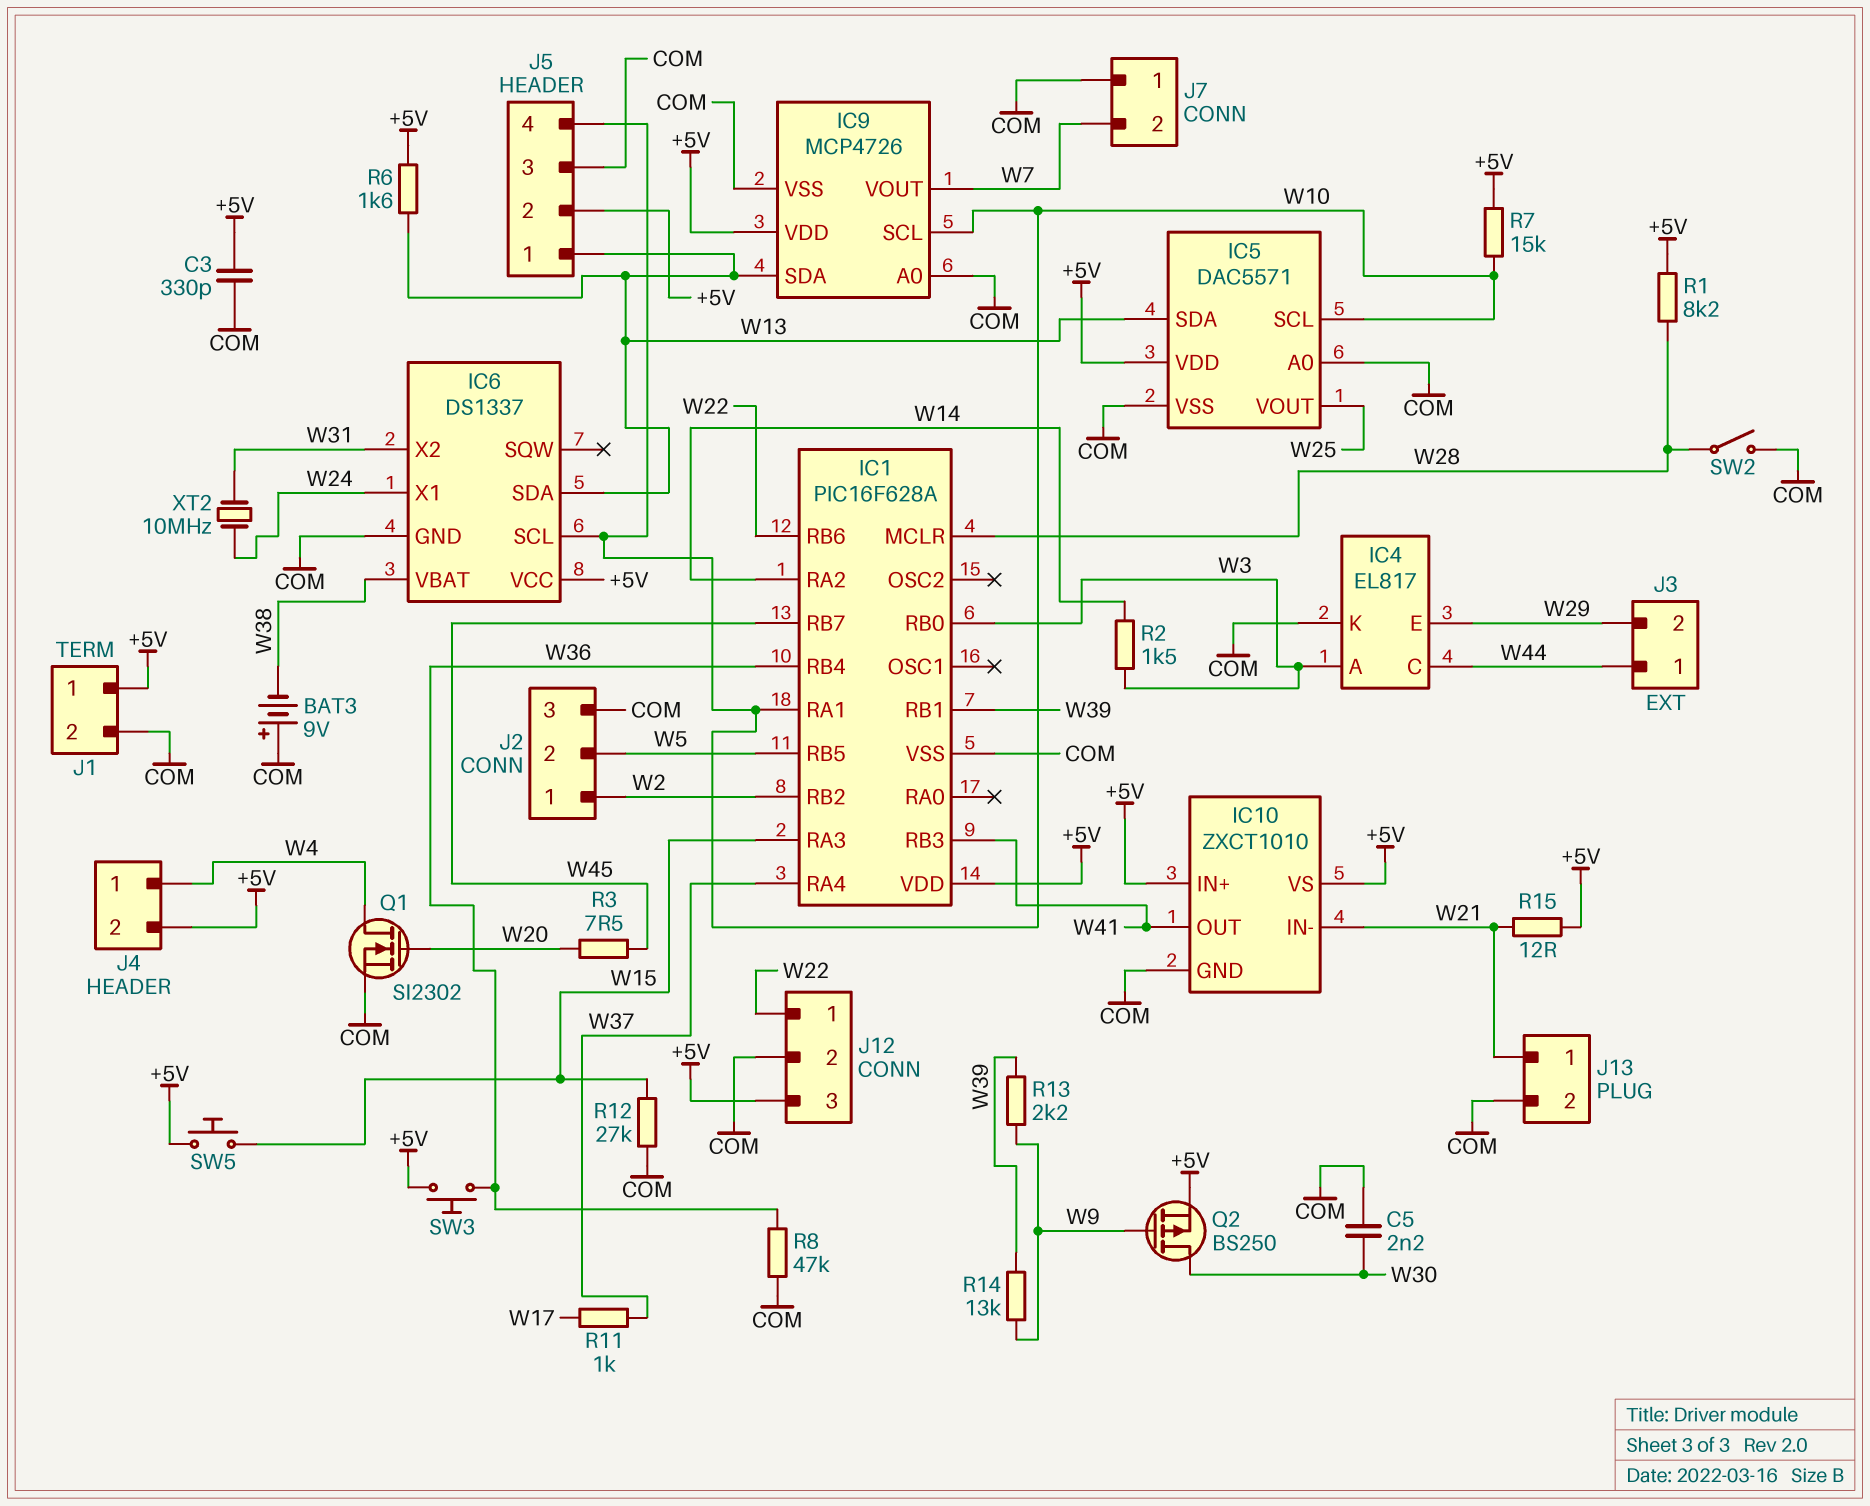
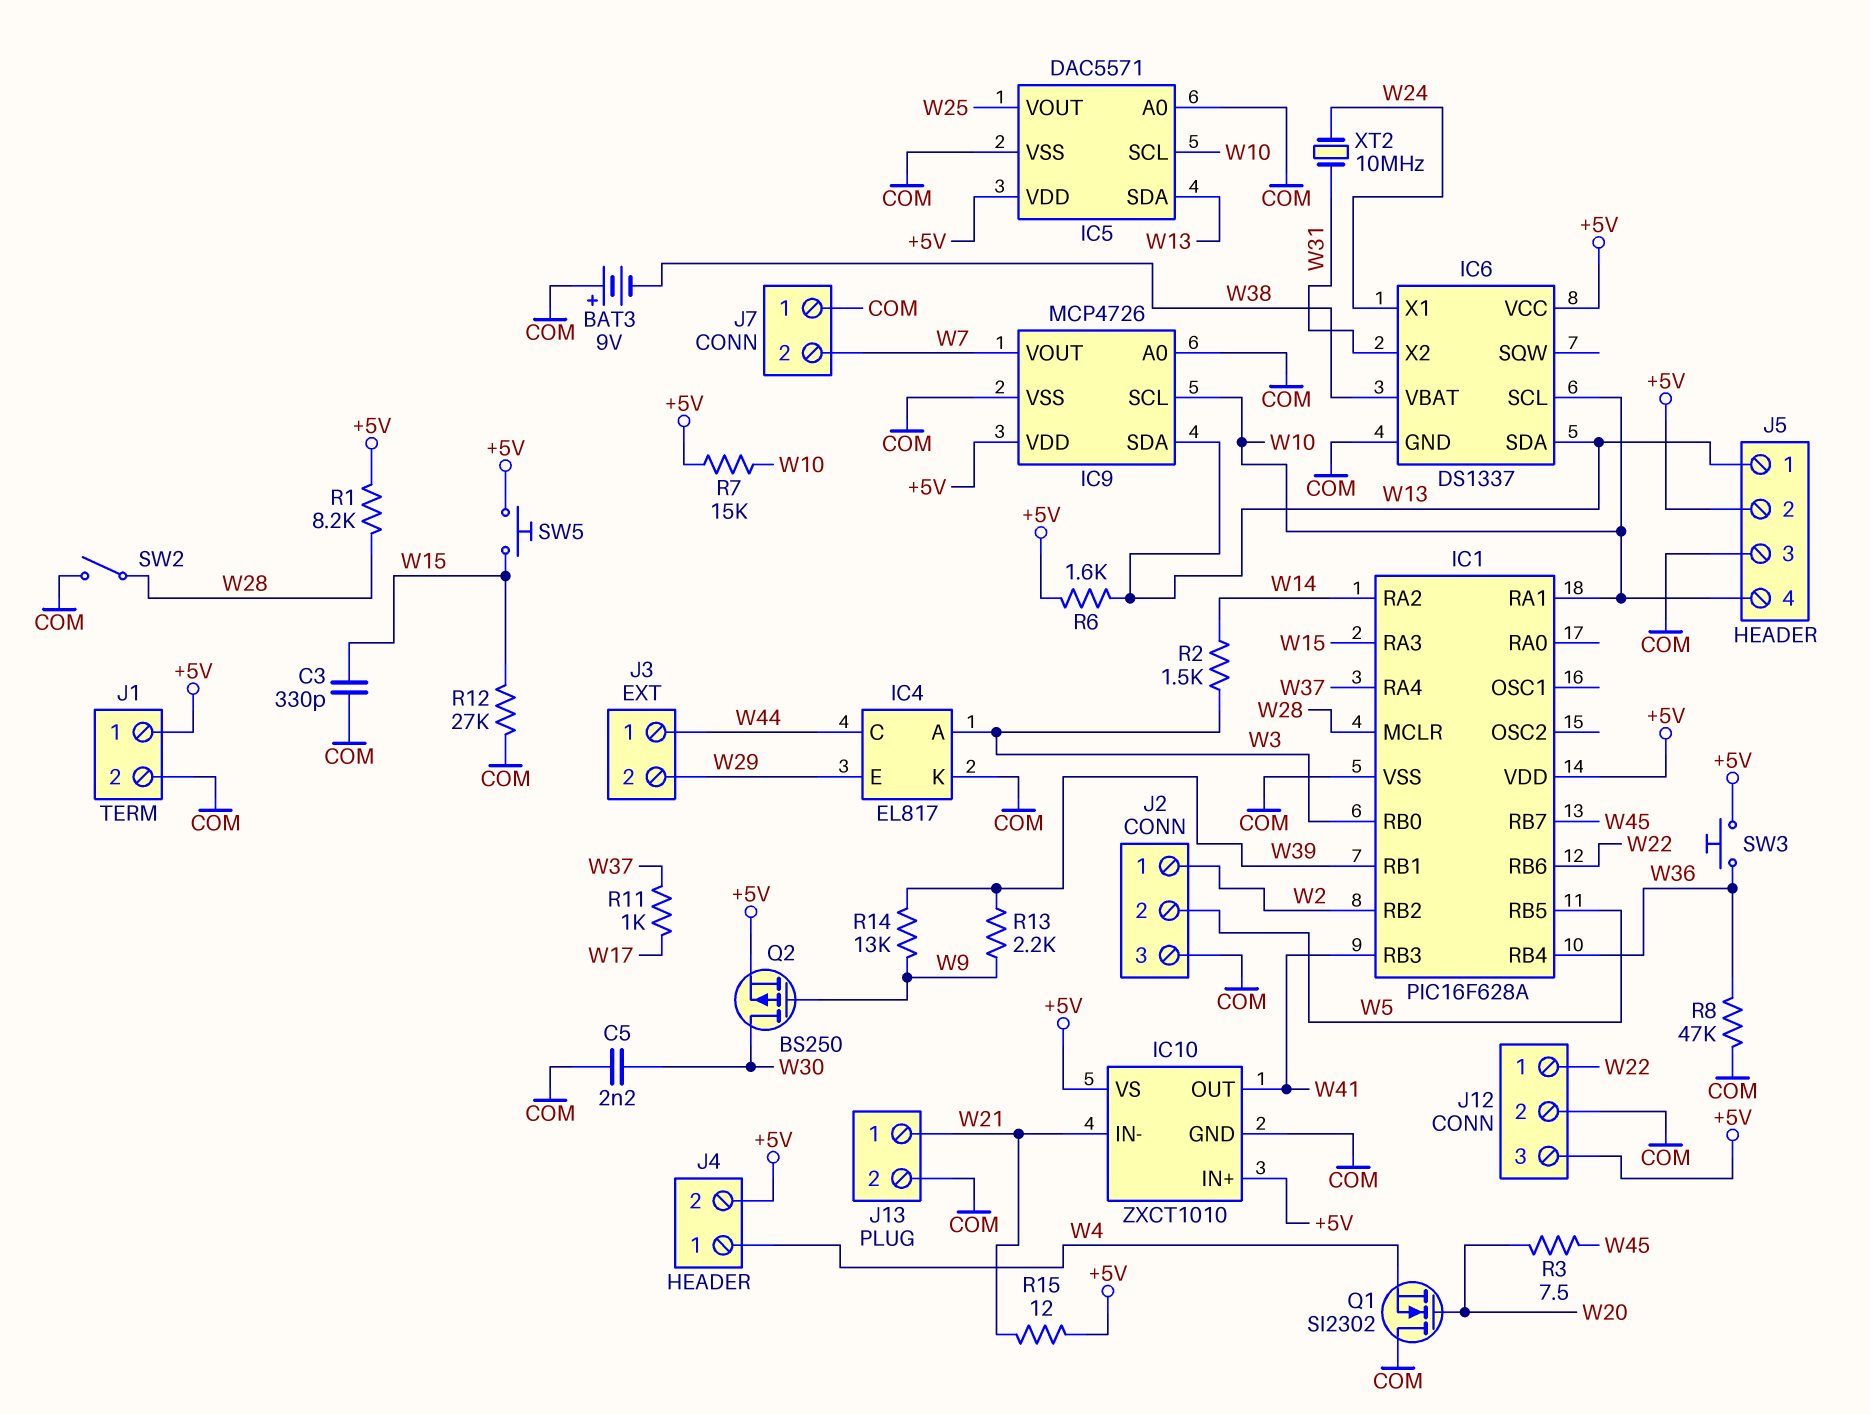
C3: 330pF (+5V, COM) -> 330pF (COM, W15)
Q1: NMOS SI2302 (G W20, D W4, S COM) -> NMOS SI2302 (G W20, D COM, S W4)

